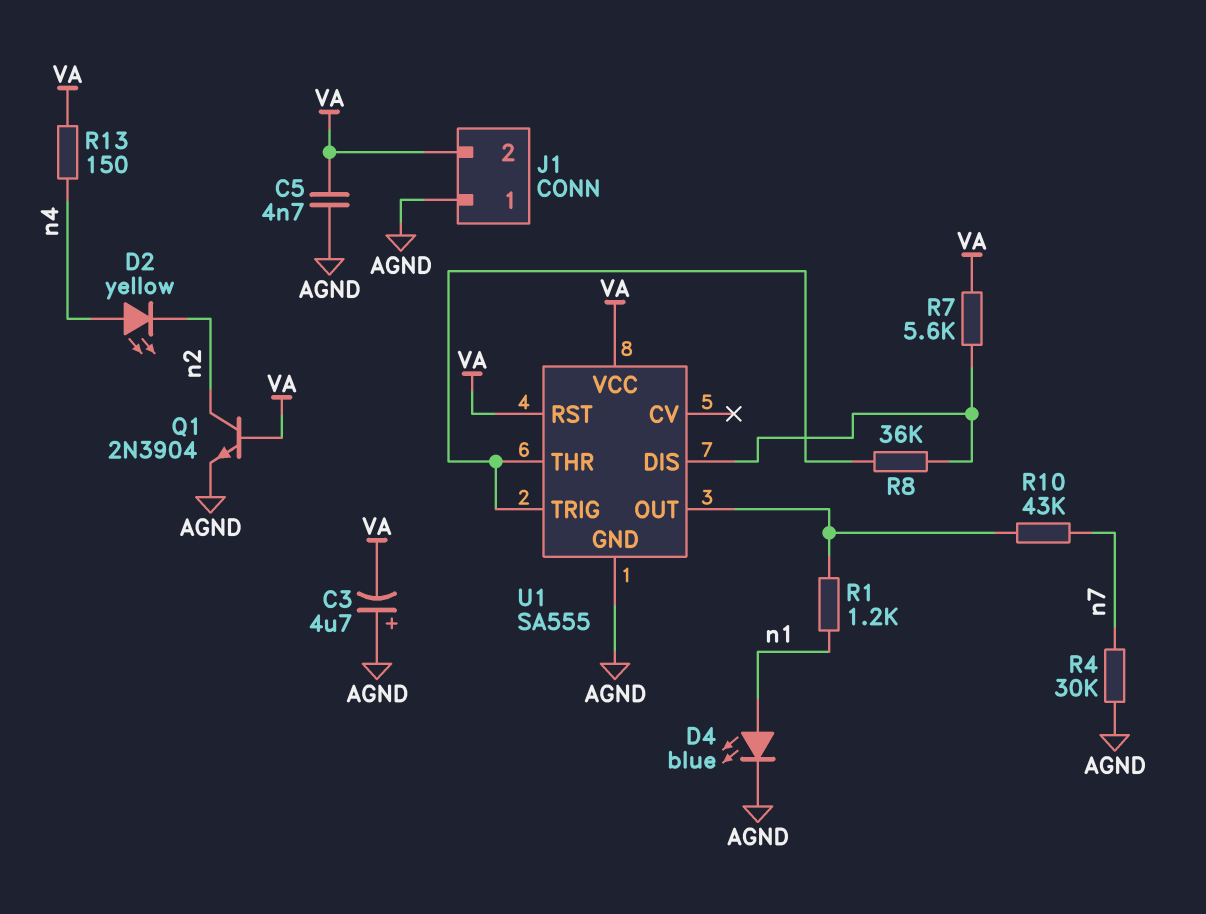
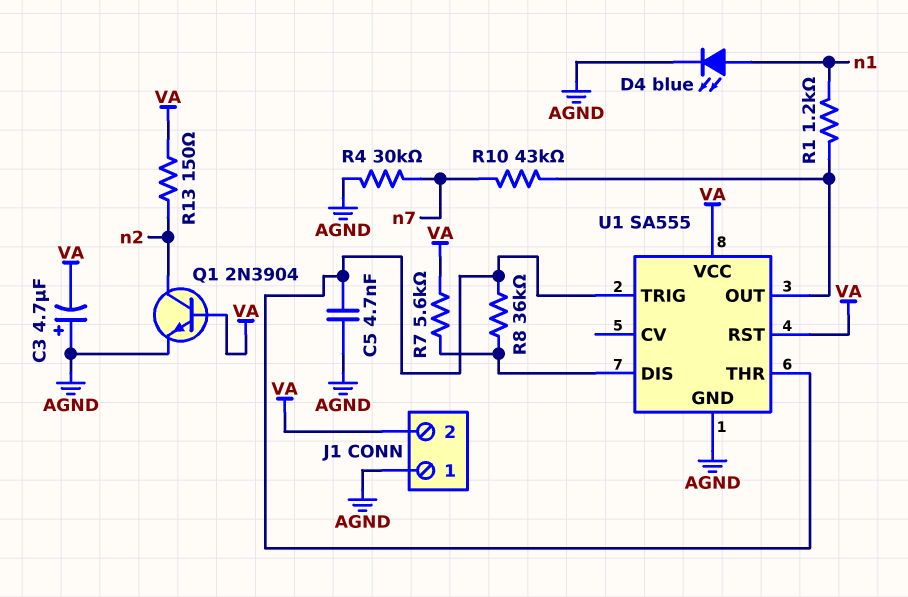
C5: 4.7nF (AGND, VA) -> 4.7nF (AGND, U1/THR)
D2: LED yellow (A n4, K n2) -> none
R13: 150 (VA, n4) -> 150 (VA, n2)

